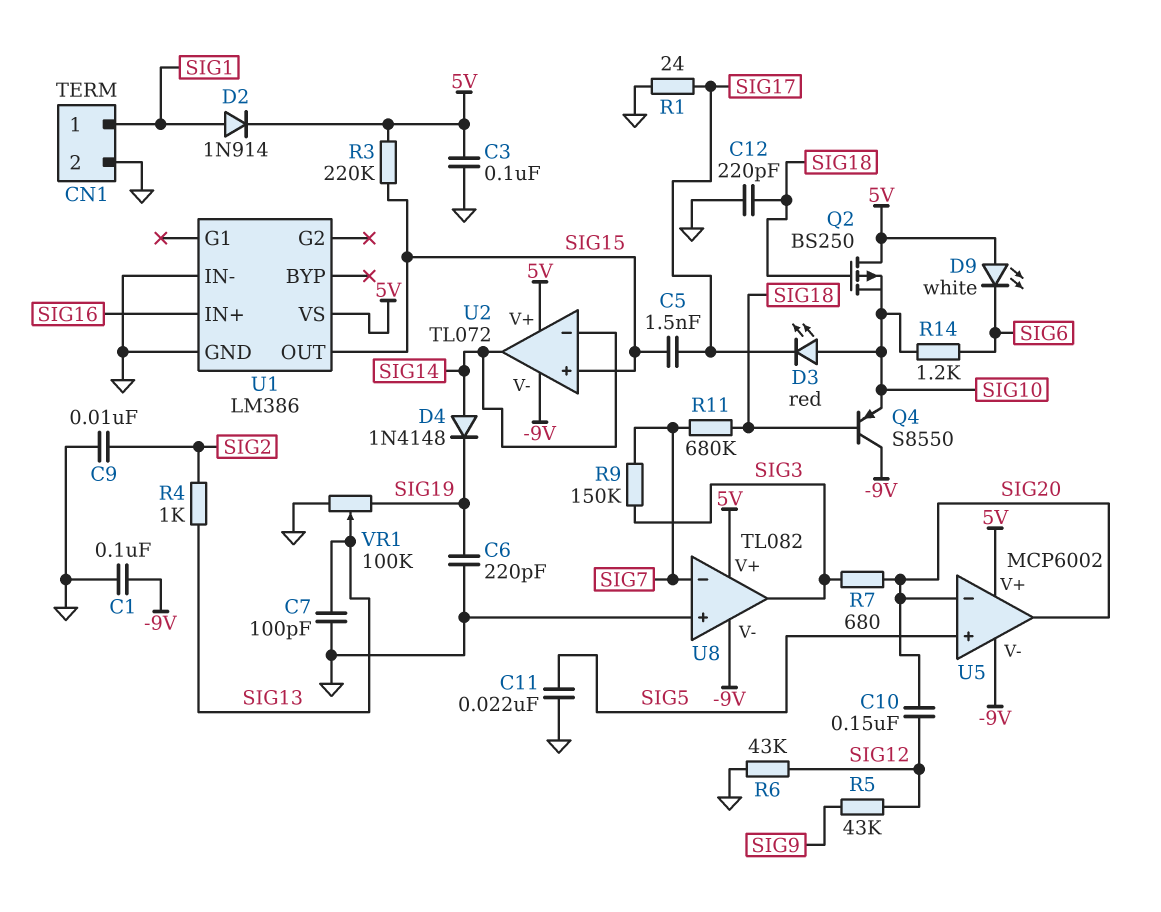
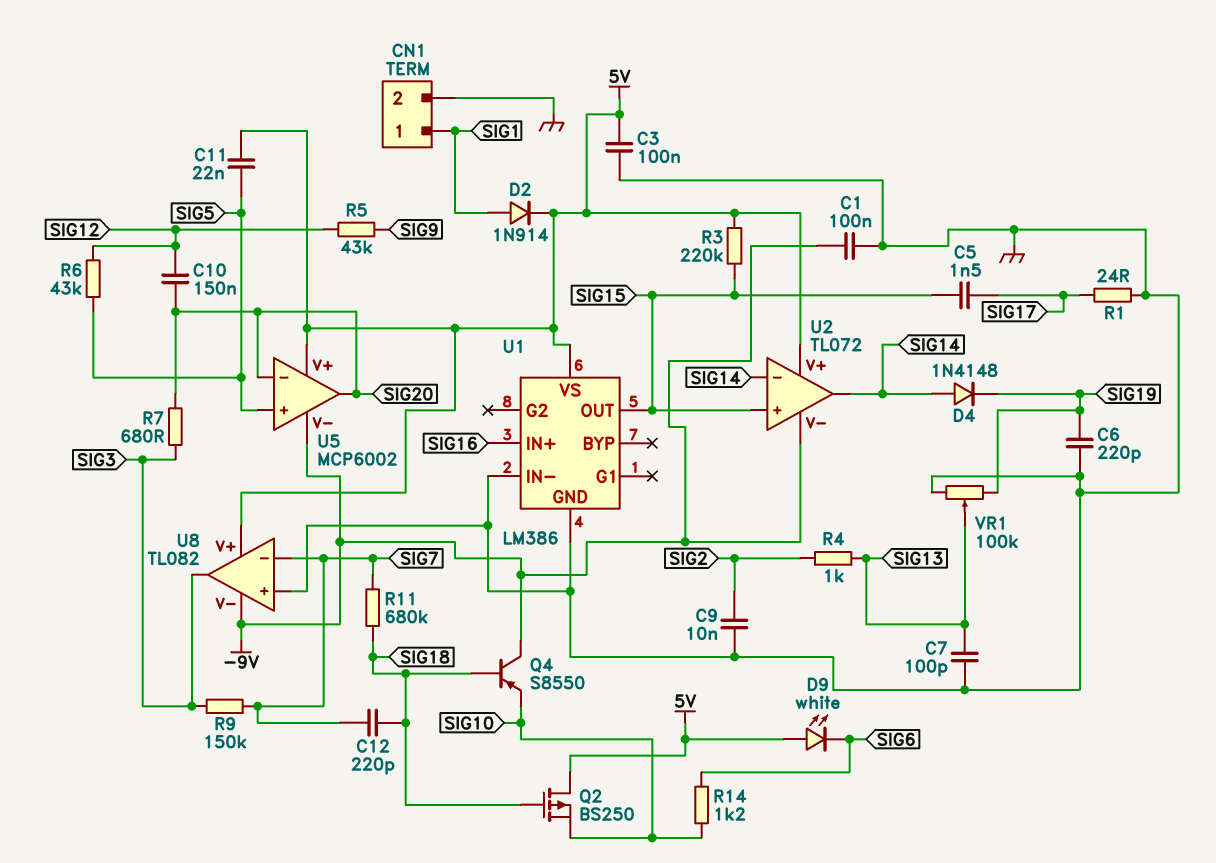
C11: 22nF (GND, SIG5) -> 22nF (5V, SIG5)
C12: 220pF (GND, SIG18) -> 220pF (SIG7, SIG18)
D3: LED red (A SIG10, K SIG17) -> none
R6: 43k (GND, SIG12) -> 43k (SIG5, SIG12)

